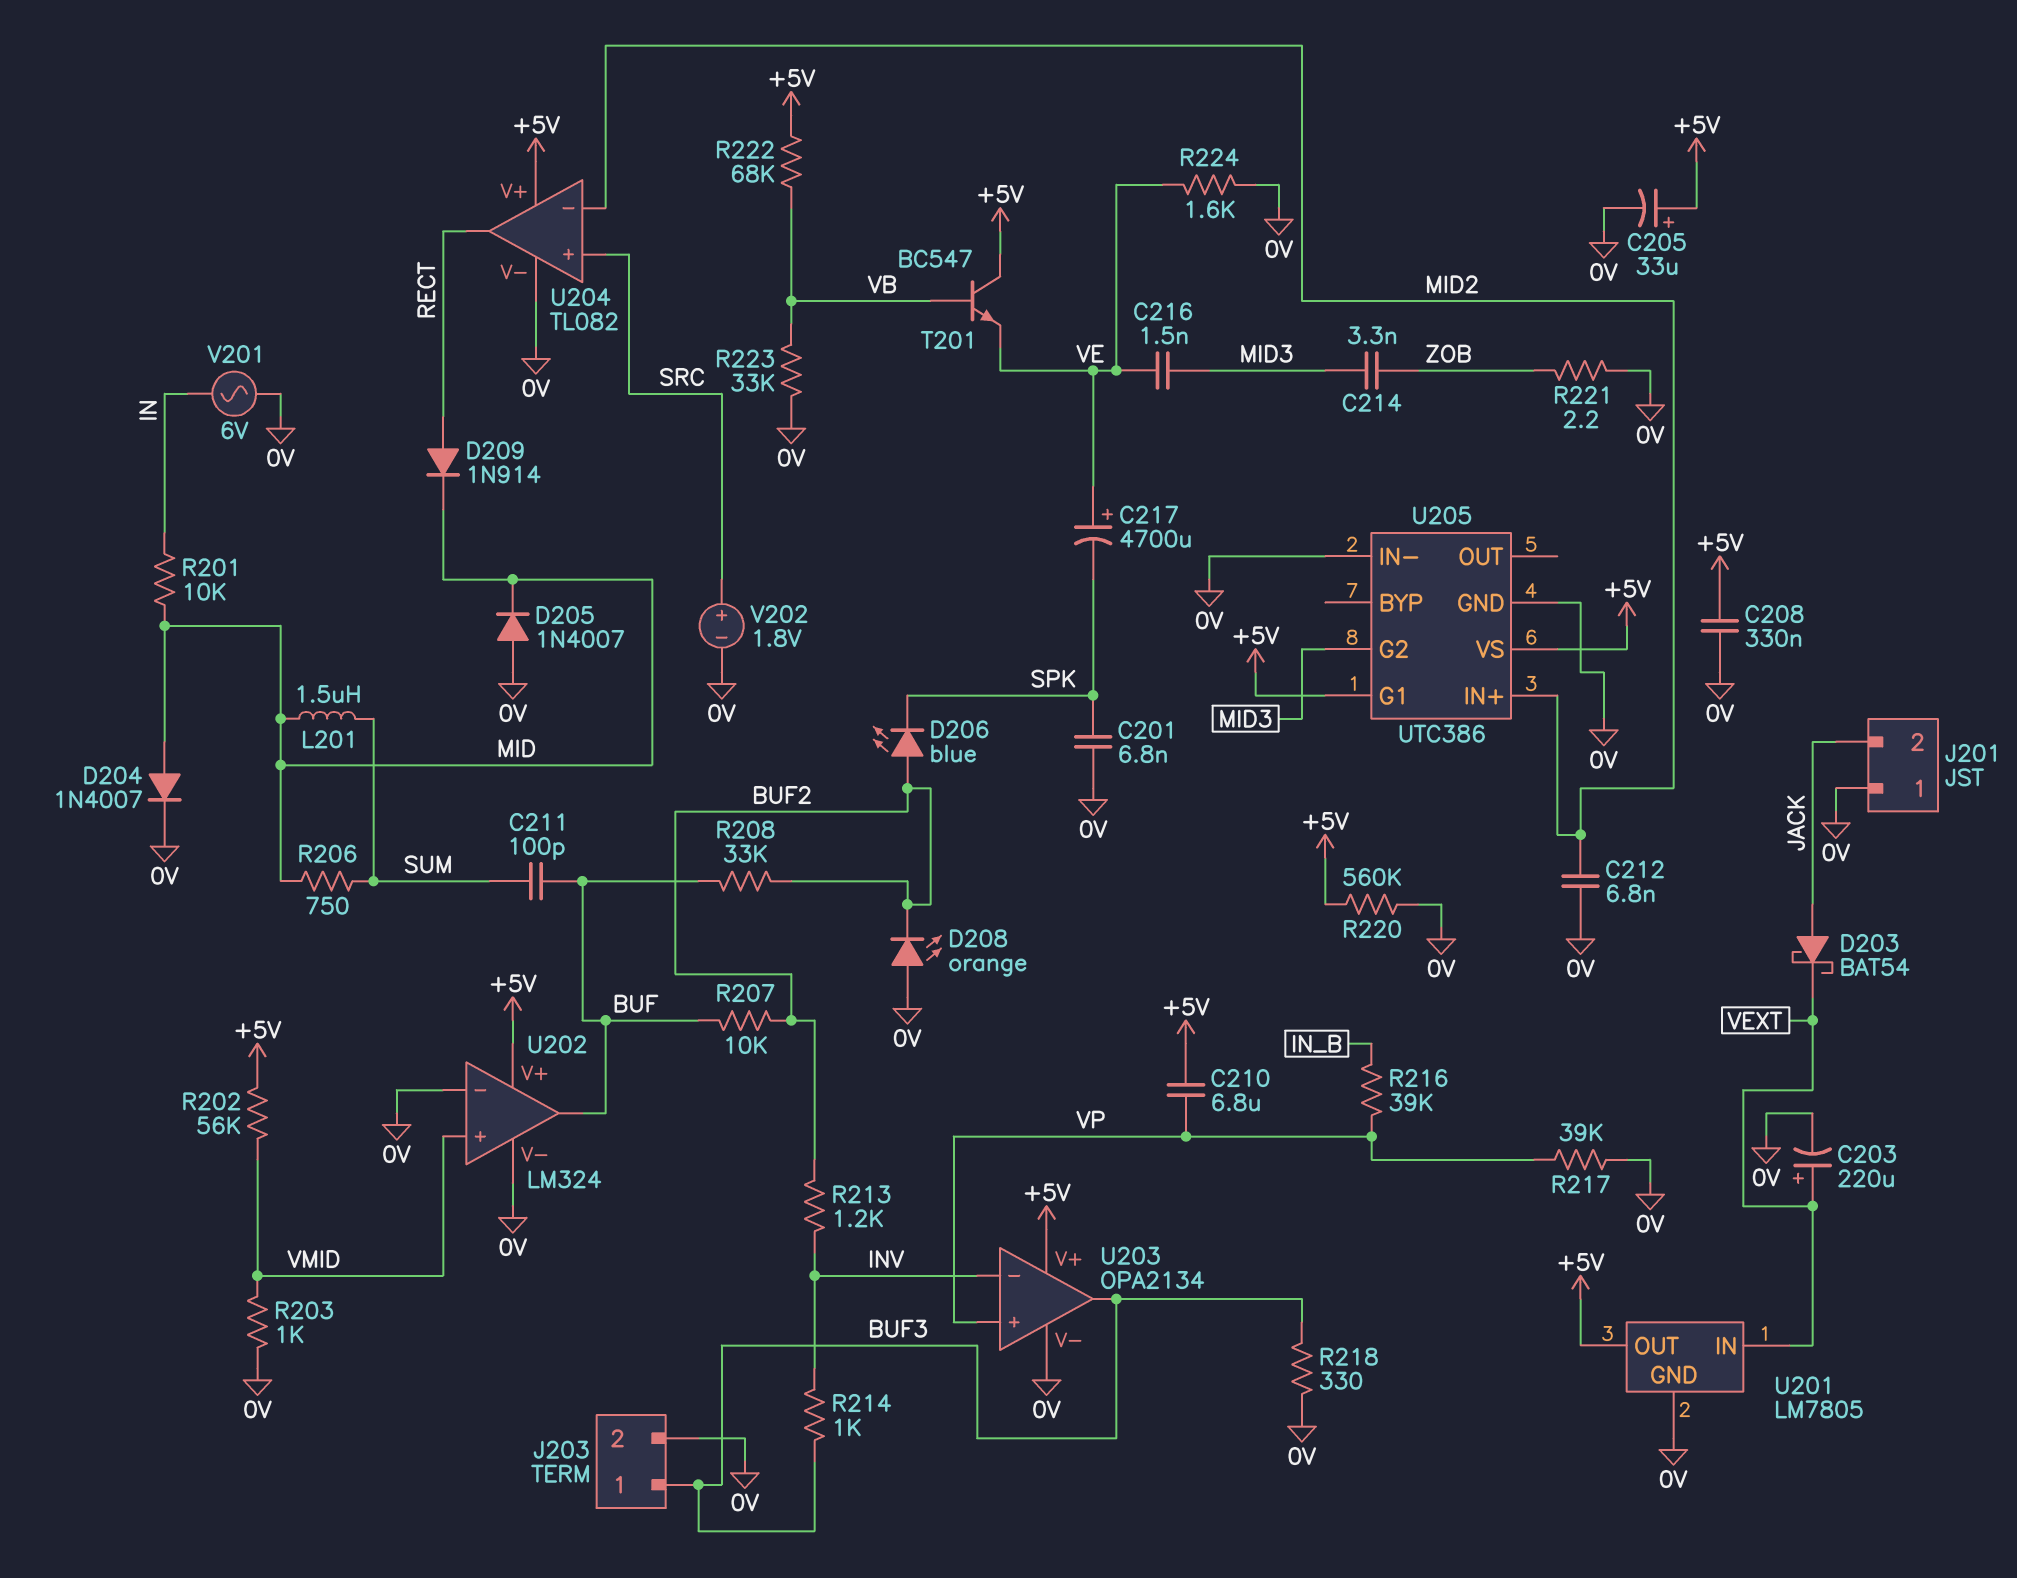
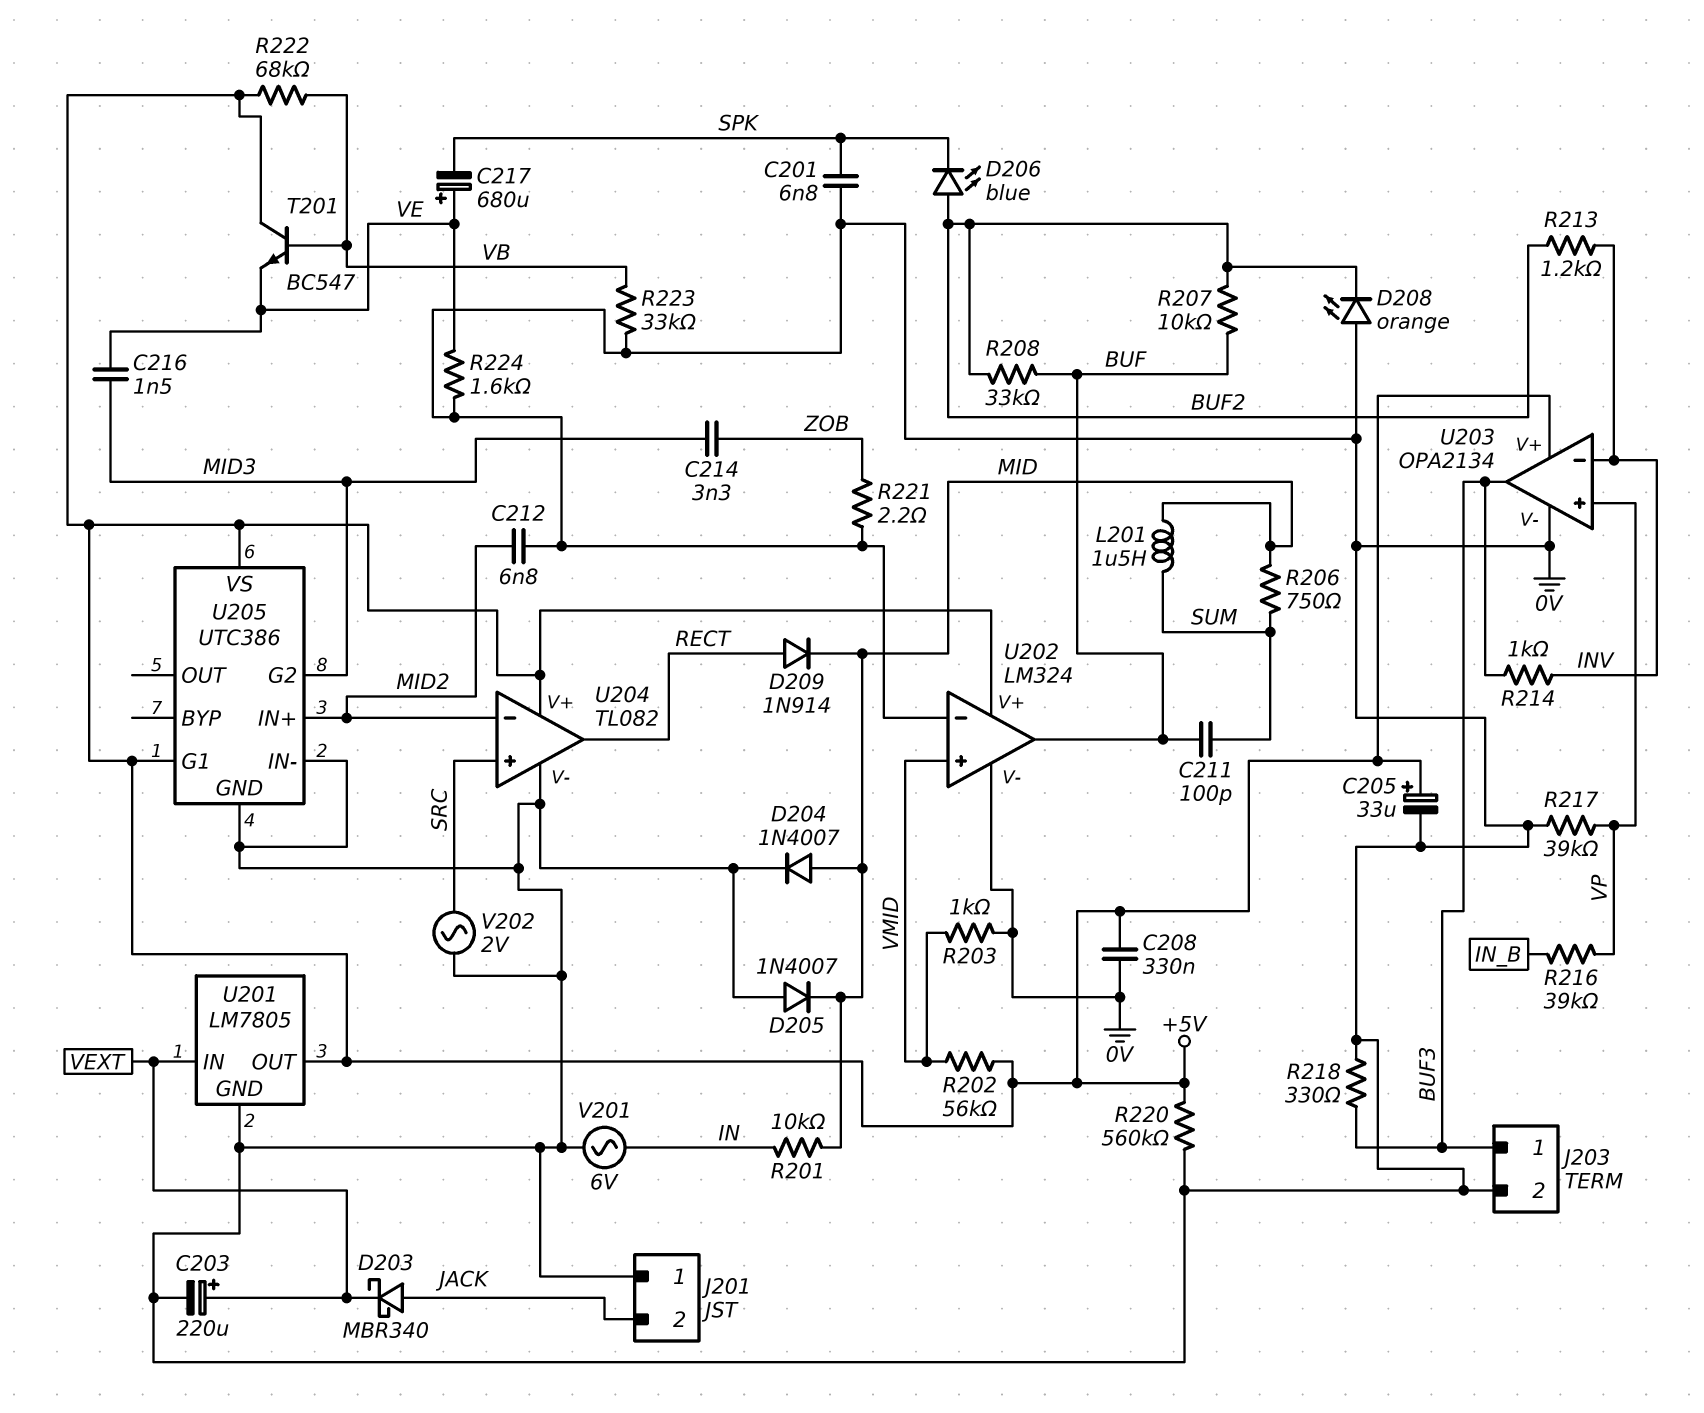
C210: 6.8uF (+5V, VP) -> none
C217: 4700uF (plus VE, minus SPK) -> 680uF (plus VE, minus SPK)
D203: schottky BAT54 (A JACK, K VEXT) -> schottky MBR340 (A JACK, K VEXT)
V202: 1.8V (plus SRC, minus 0V) -> AC 2V (0V, SRC)

